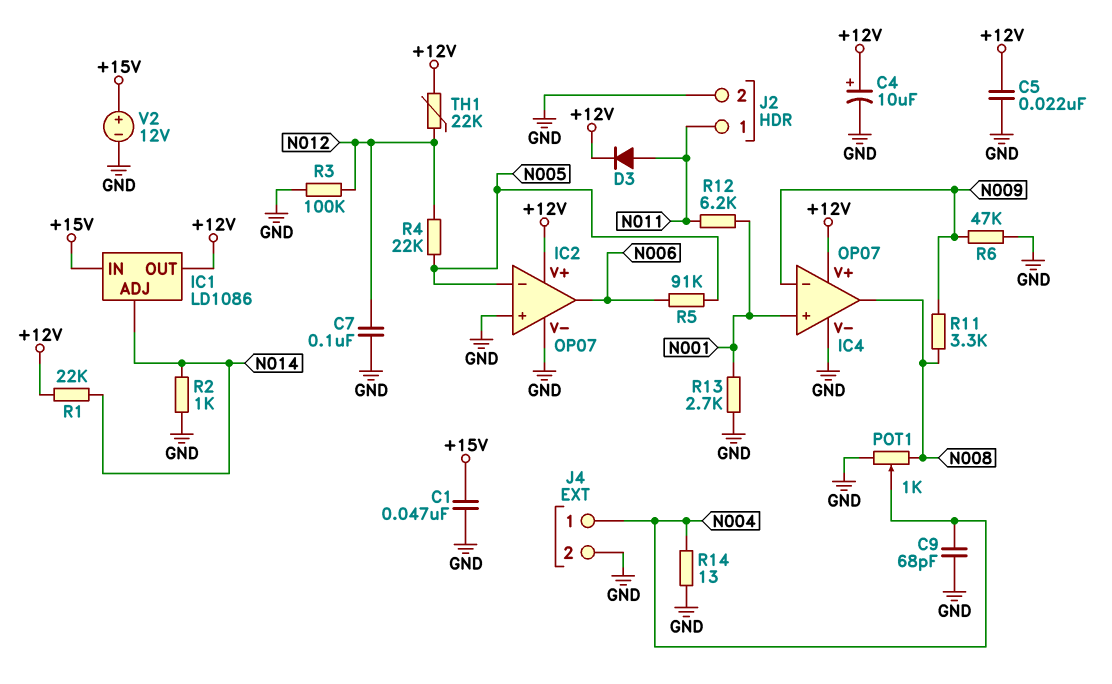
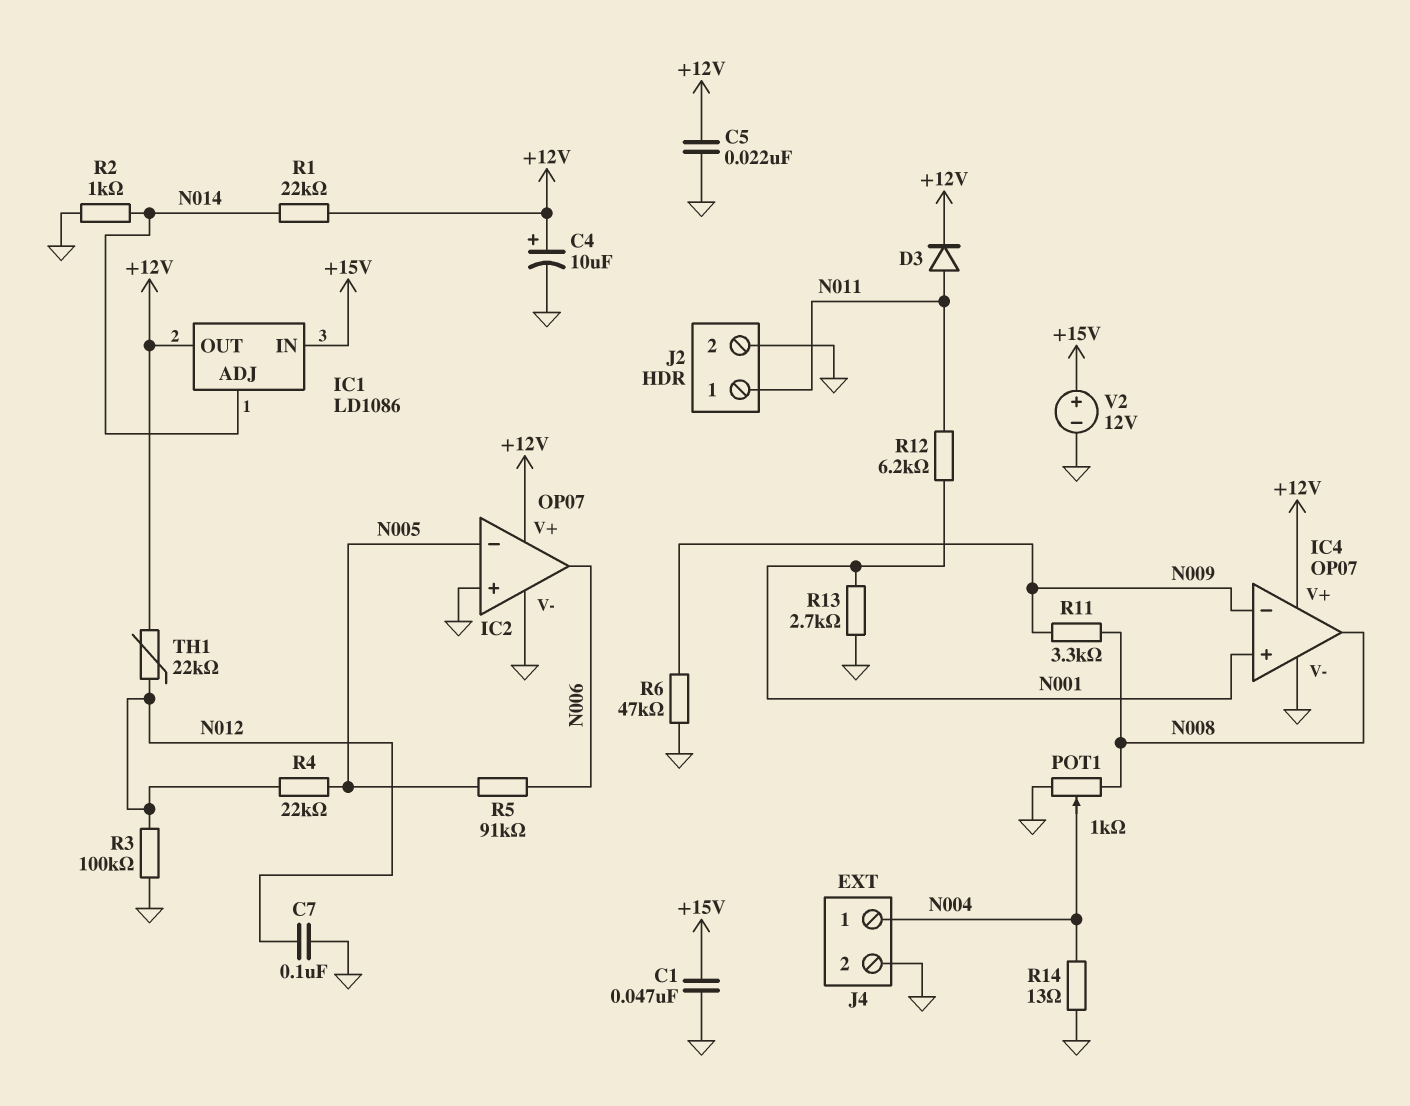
C9: 68pF (GND, N004) -> none

